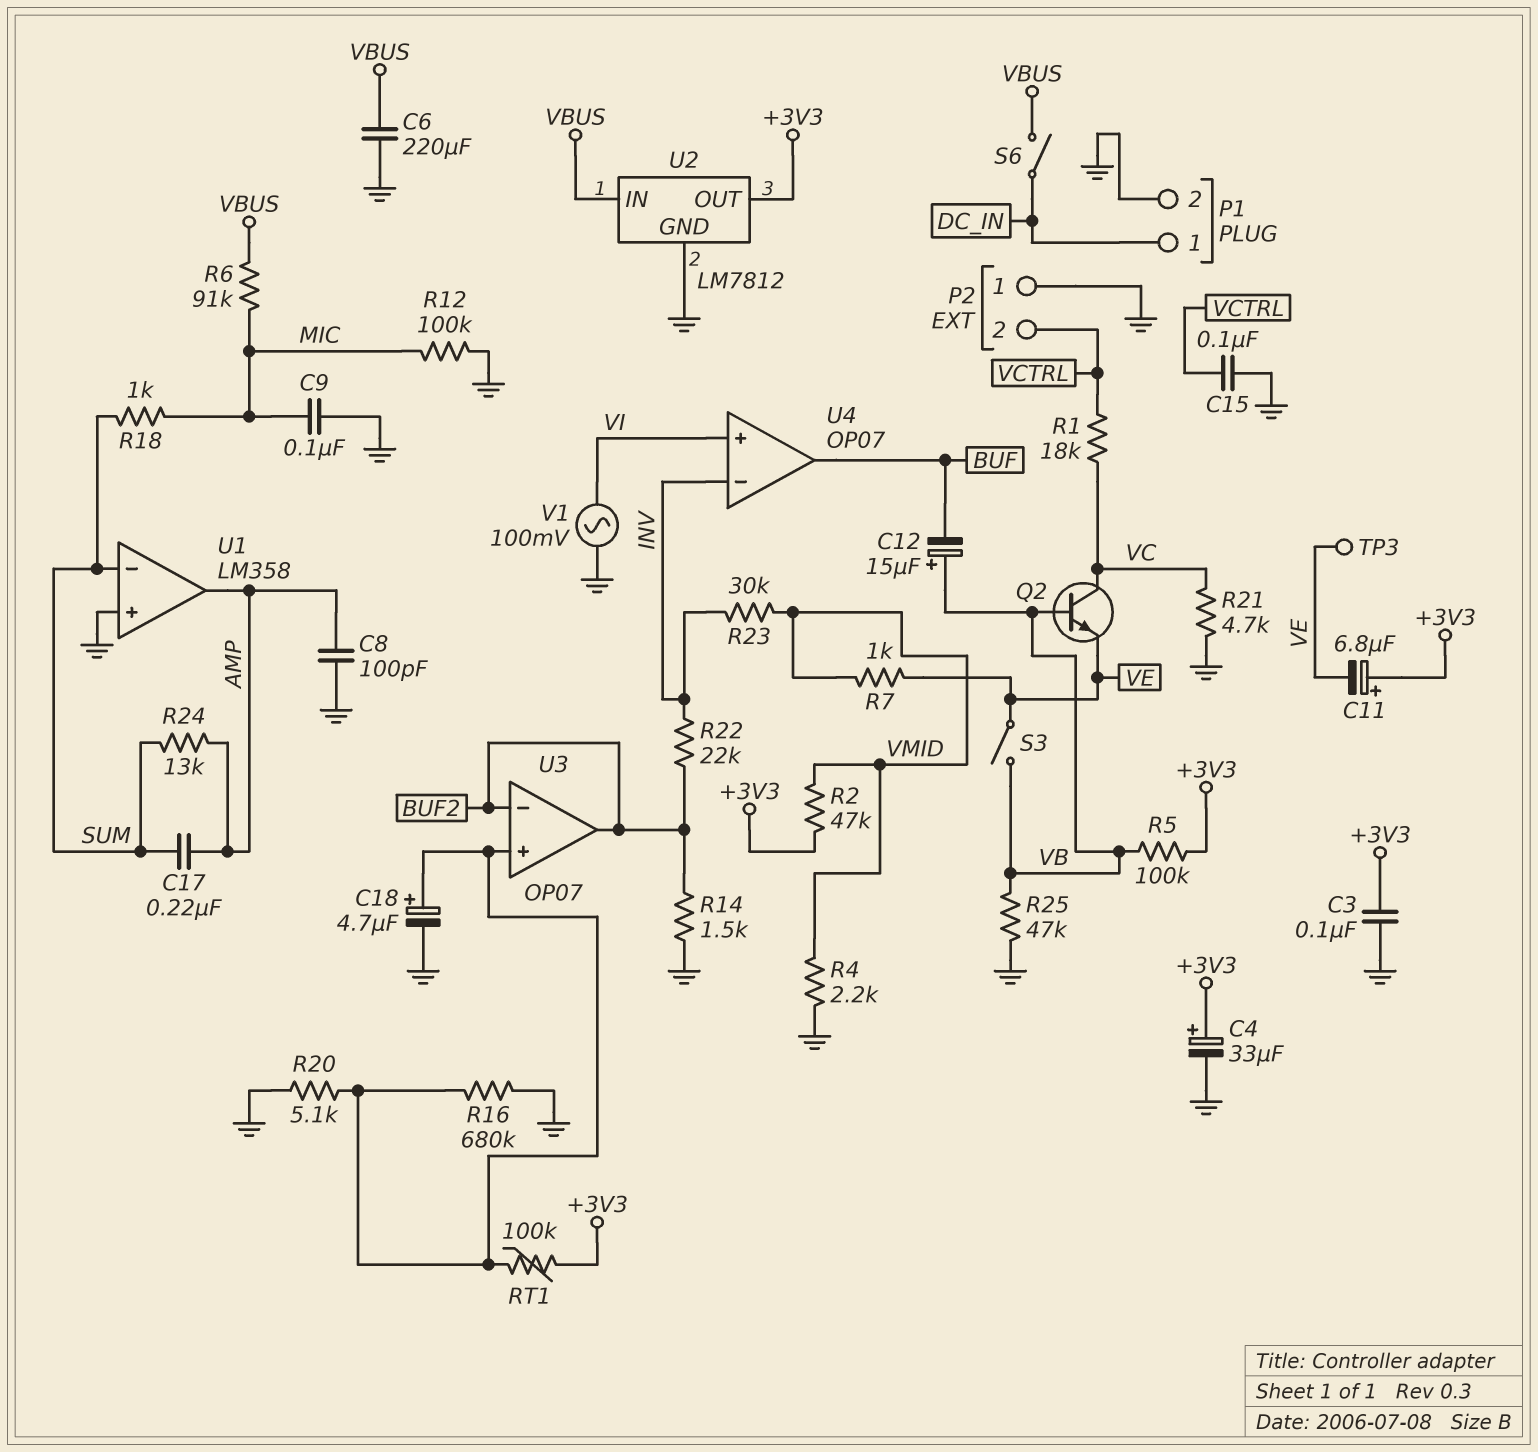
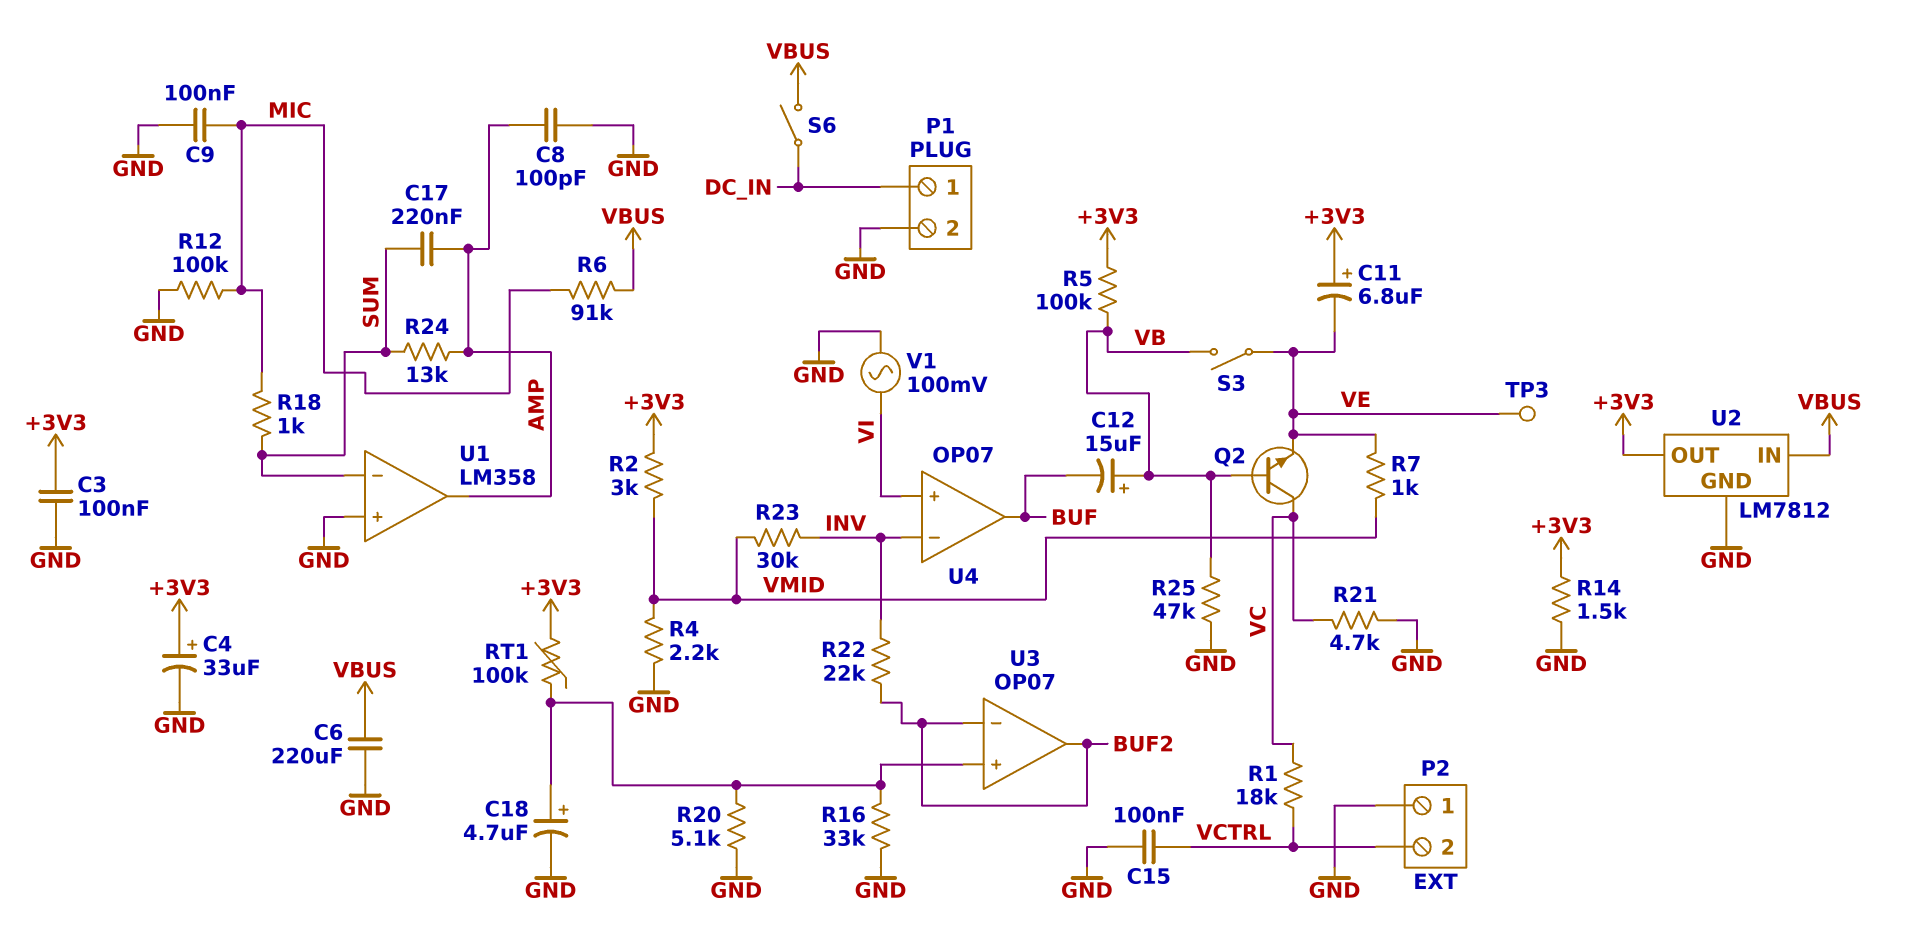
R2: 47k (+3V3, VMID) -> 3k (+3V3, VMID)
R14: 1.5k (BUF2, GND) -> 1.5k (+3V3, GND)
R16: 680k (GND, U3/in+) -> 33k (GND, U3/in+)

